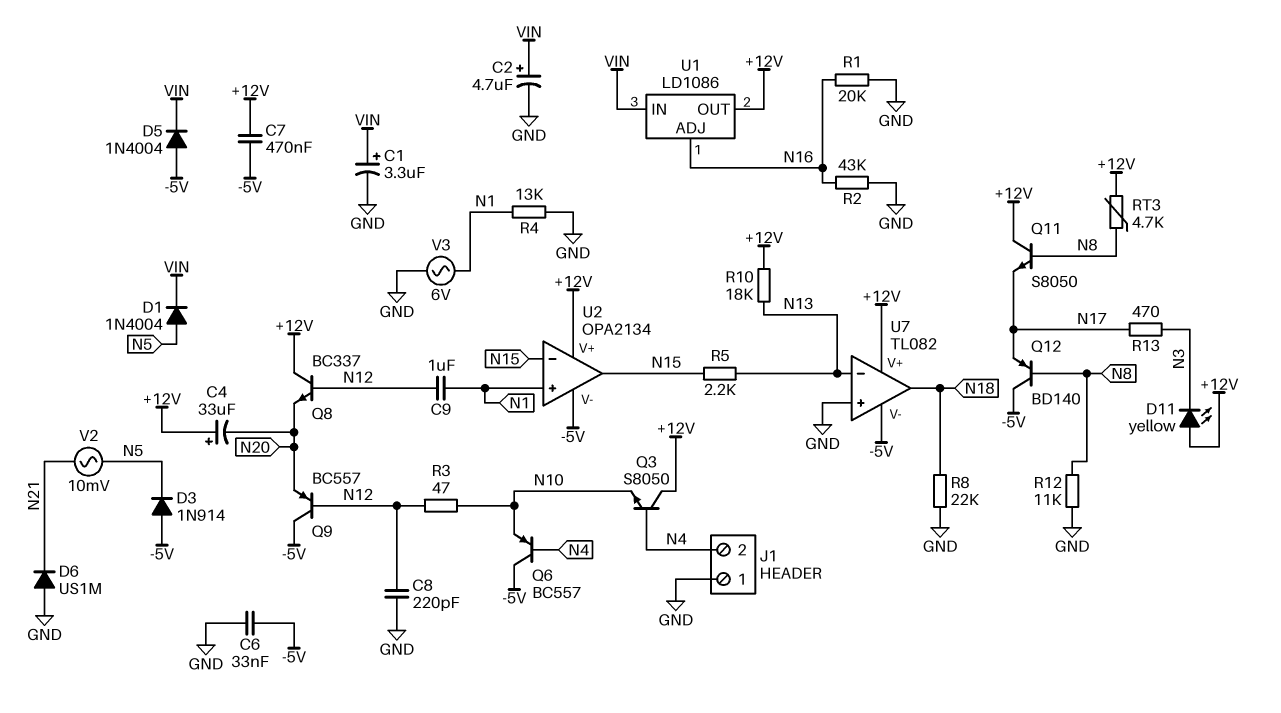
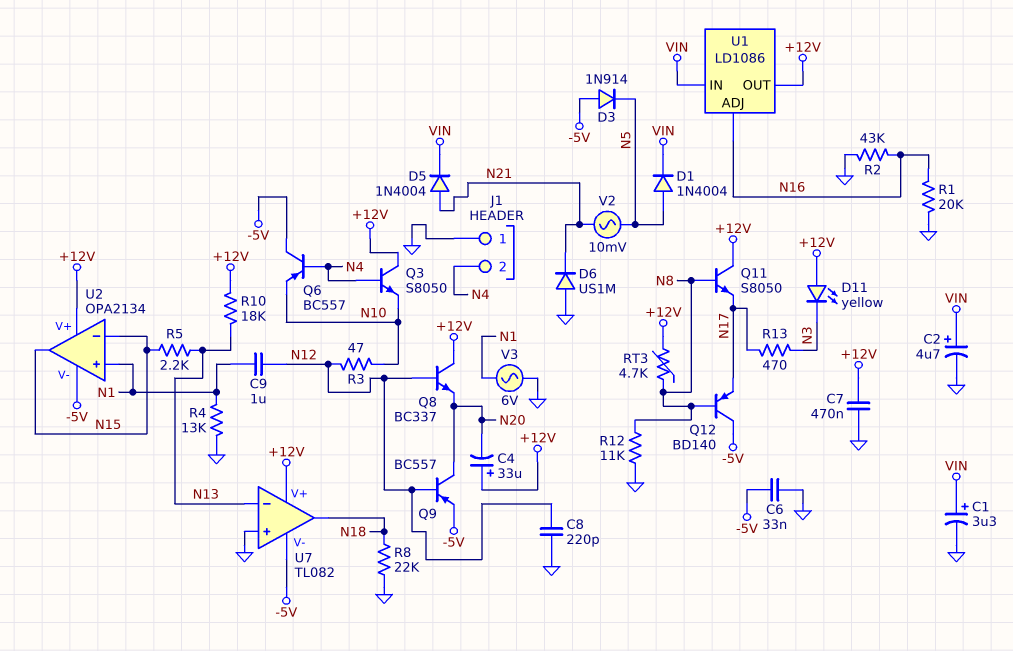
C7: 470nF (+12V, -5V) -> 470nF (+12V, GND)
D5: diode 1N4004 (A -5V, K VIN) -> diode 1N4004 (A N21, K VIN)
Q9: PNP BC557 (B N12, C -5V, E N20) -> PNP BC557 (B N12, C N20, E -5V)

